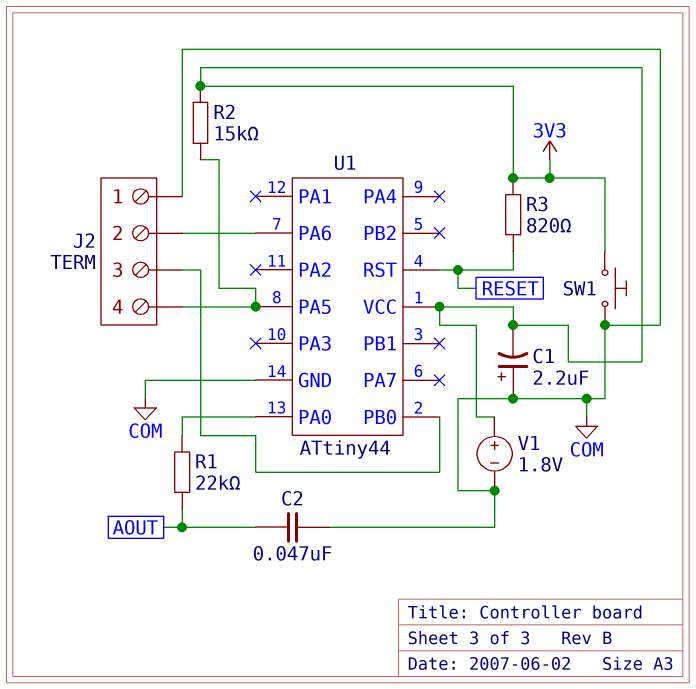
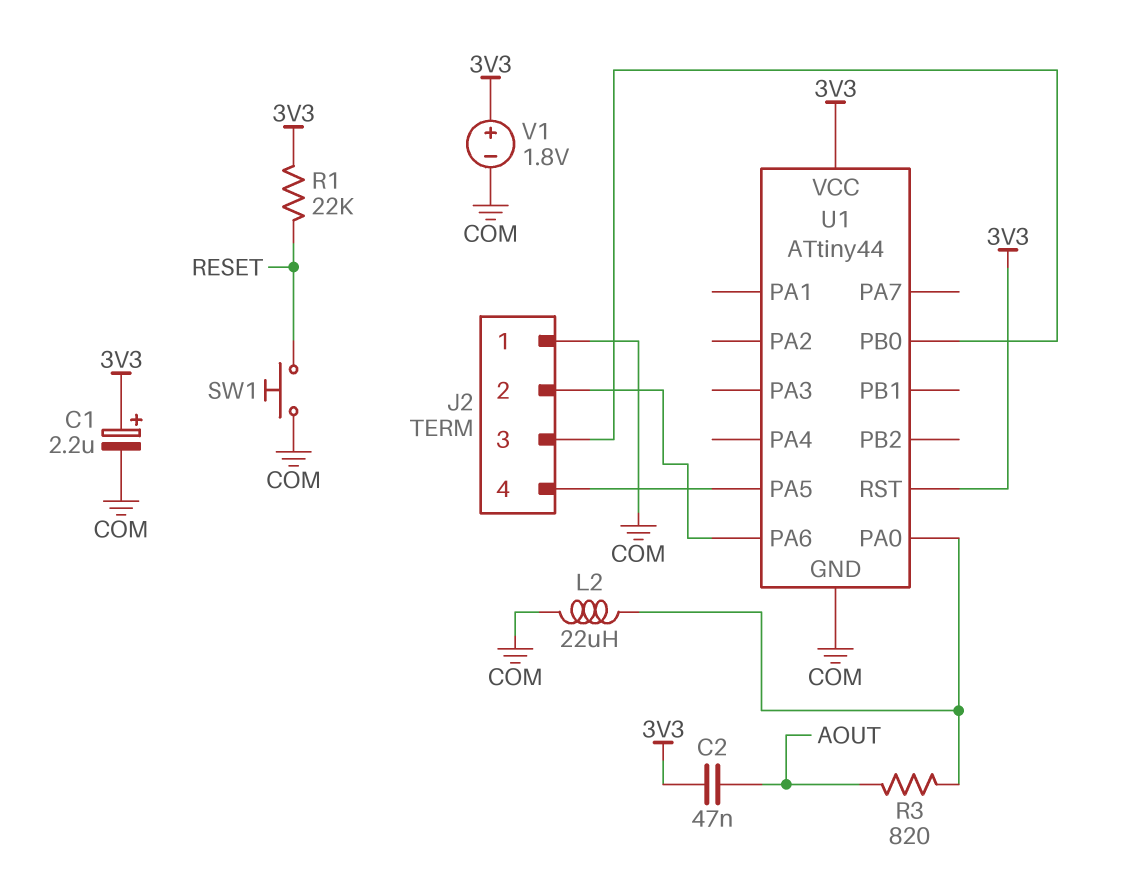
C1: 2.2uF (plus COM, minus 3V3) -> 2.2uF (plus 3V3, minus COM)
C2: 47nF (AOUT, COM) -> 47nF (3V3, AOUT)
L2: none -> 22uH (COM, U1/PA0)
R1: 22k (AOUT, U1/PA0) -> 22k (3V3, RESET)
R2: 15k (3V3, J2/4) -> none
R3: 820 (3V3, RESET) -> 820 (AOUT, U1/PA0)
SW1: button (3V3, COM) -> button (COM, RESET)
U1 pin RST: RESET -> 3V3

